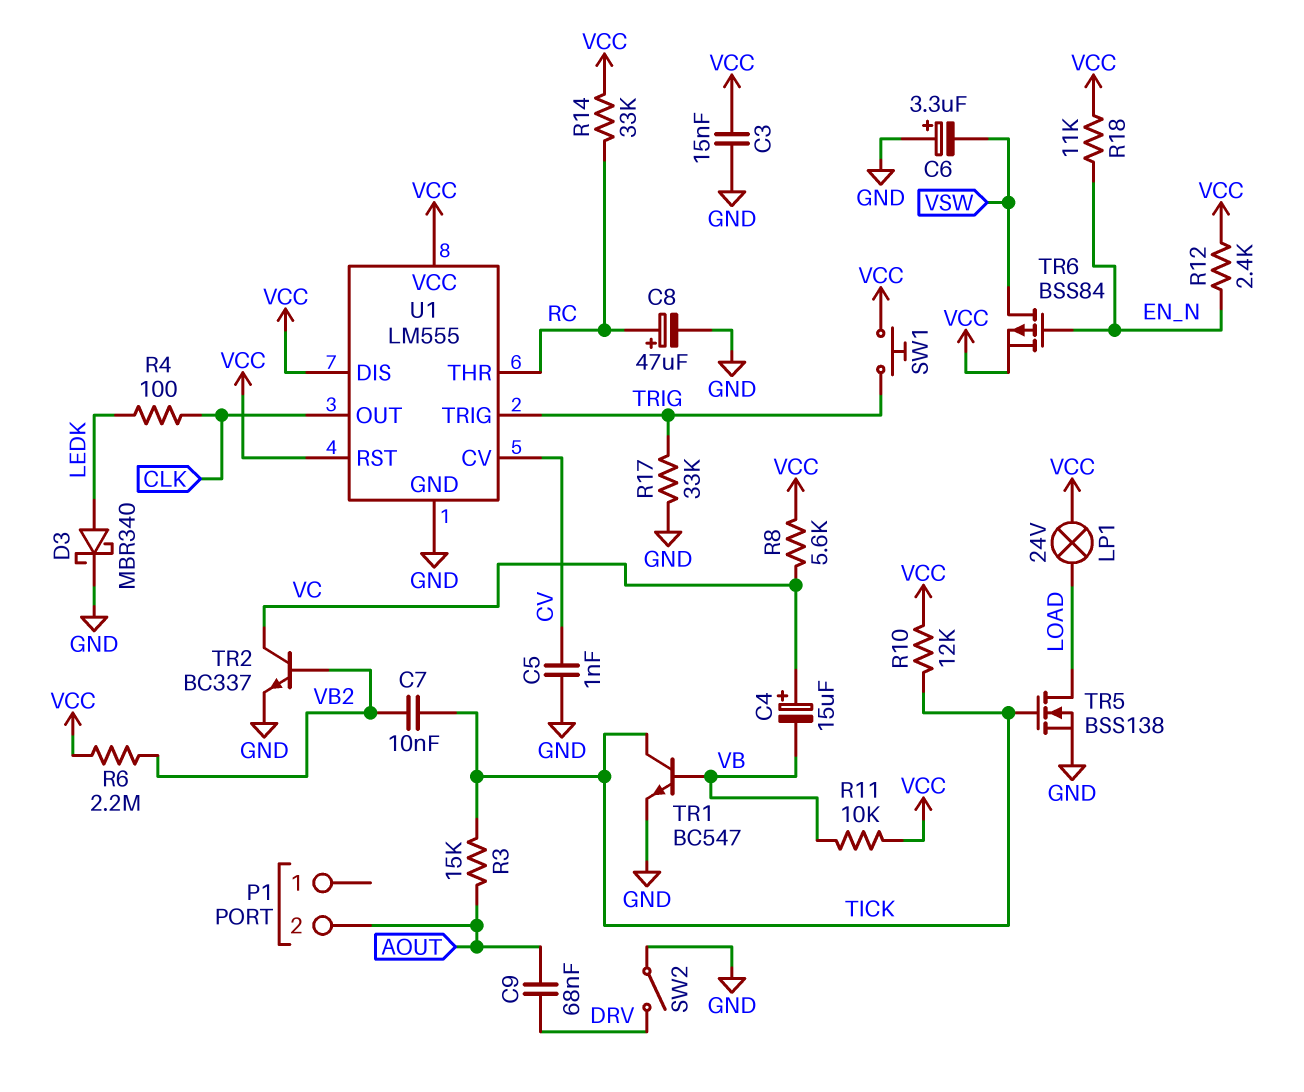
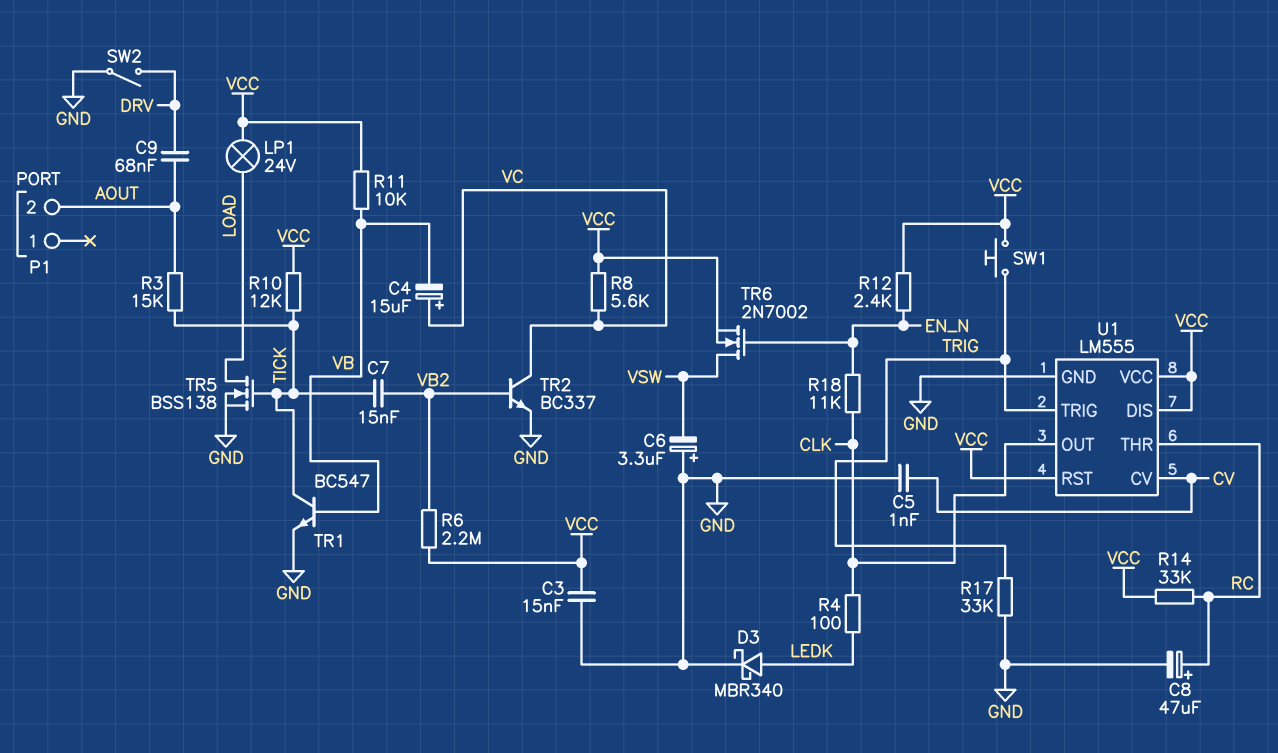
C7: 10nF (TICK, VB2) -> 15nF (TICK, VB2)
R18: 11k (EN_N, VCC) -> 11k (CLK, EN_N)
TR6: PMOS BSS84 (G EN_N, D VSW, S VCC) -> NMOS 2N7002 (G EN_N, D VSW, S VCC)

